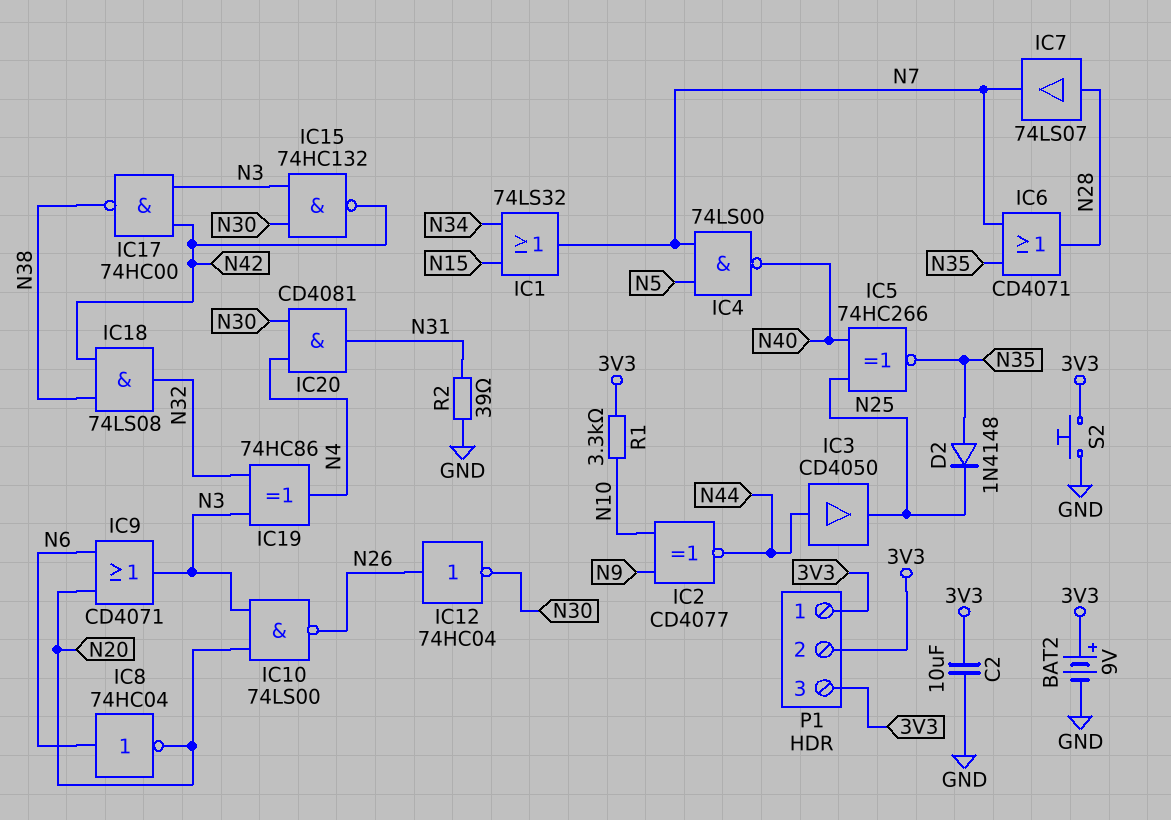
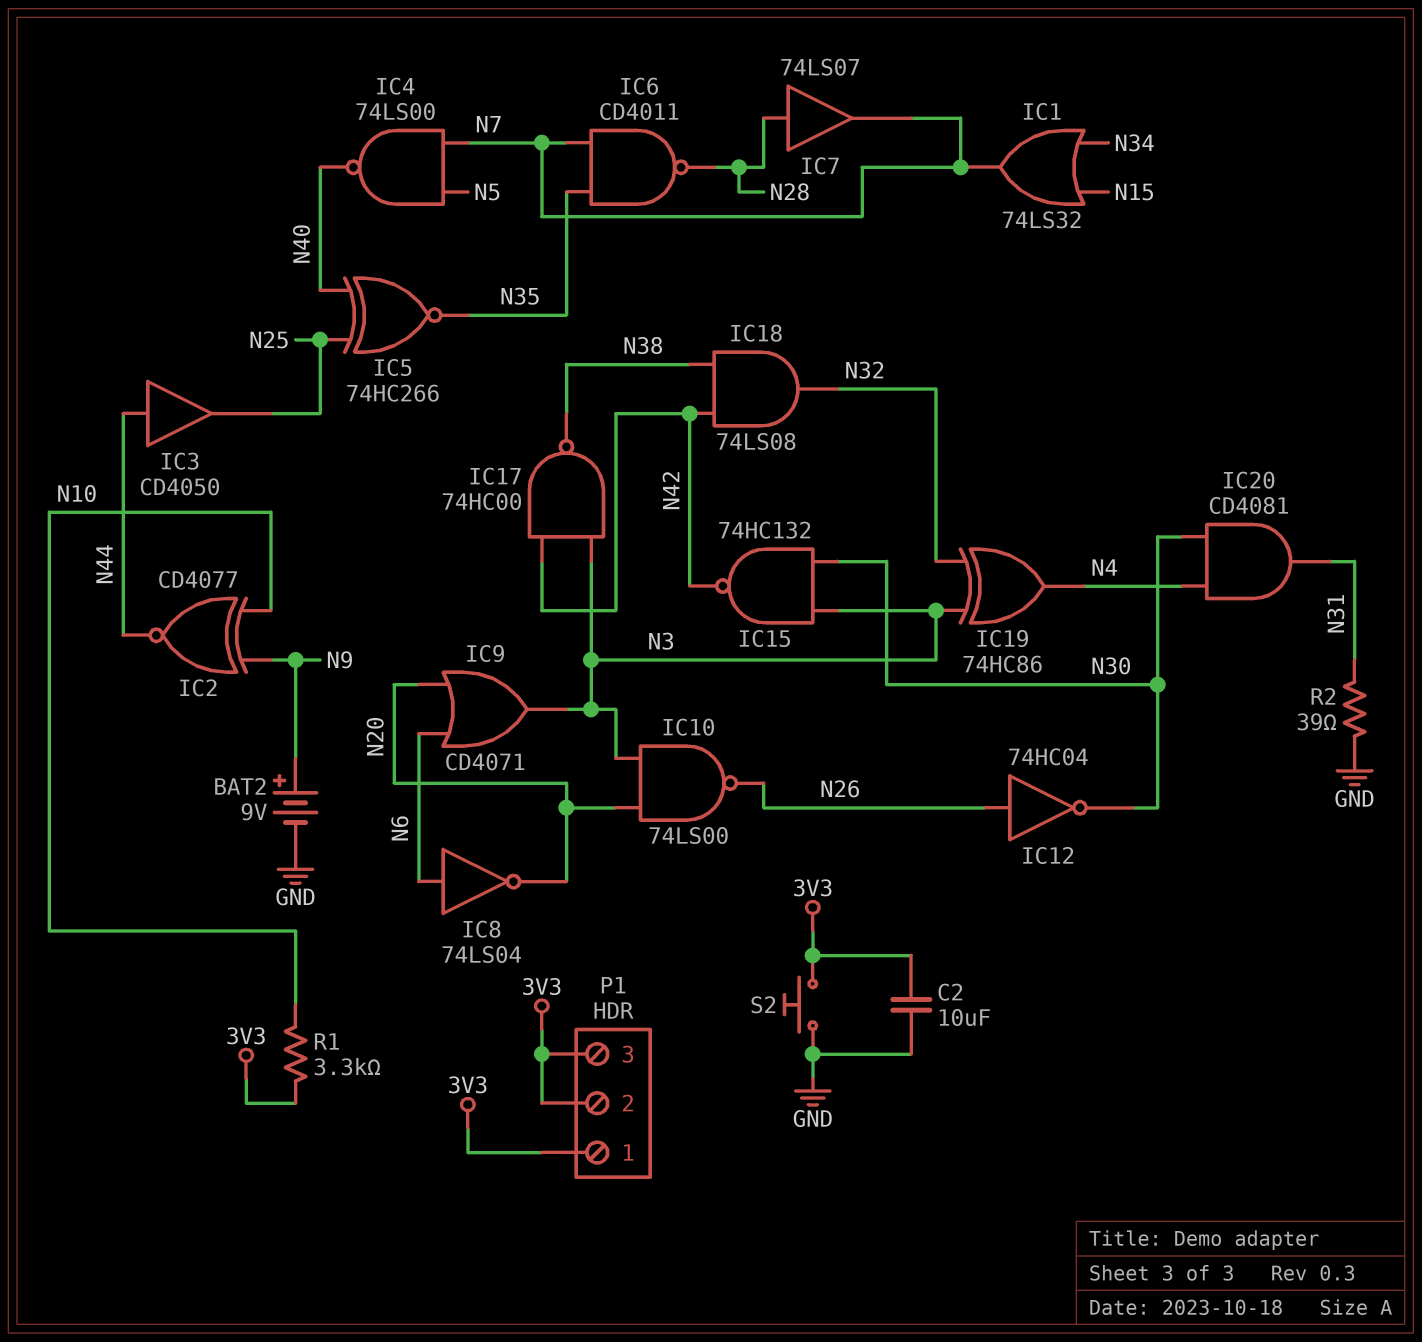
BAT2: 9V (plus 3V3, minus GND) -> 9V (plus N9, minus GND)
D2: diode 1N4148 (A N35, K N25) -> none
IC6: OR CD4071 (in N7, in N35, out N28) -> NAND CD4011 (in N7, in N35, out N28)
IC8: NOT 74HC04 (in N6, out N20) -> NOT 74LS04 (in N6, out N20)

